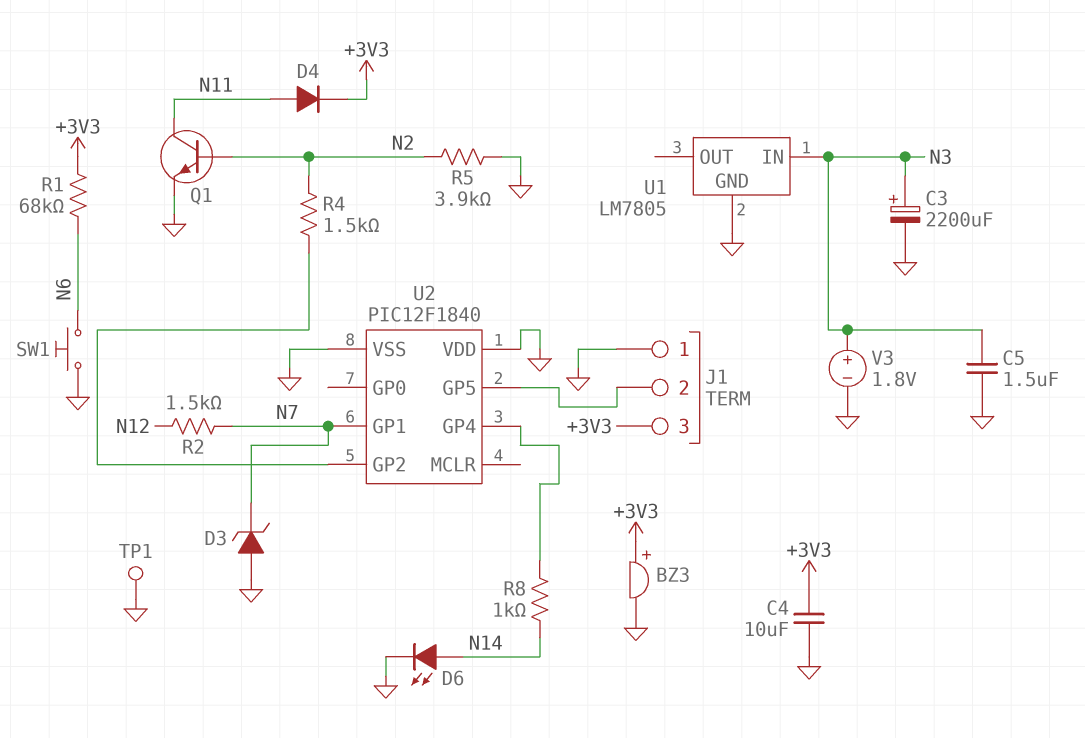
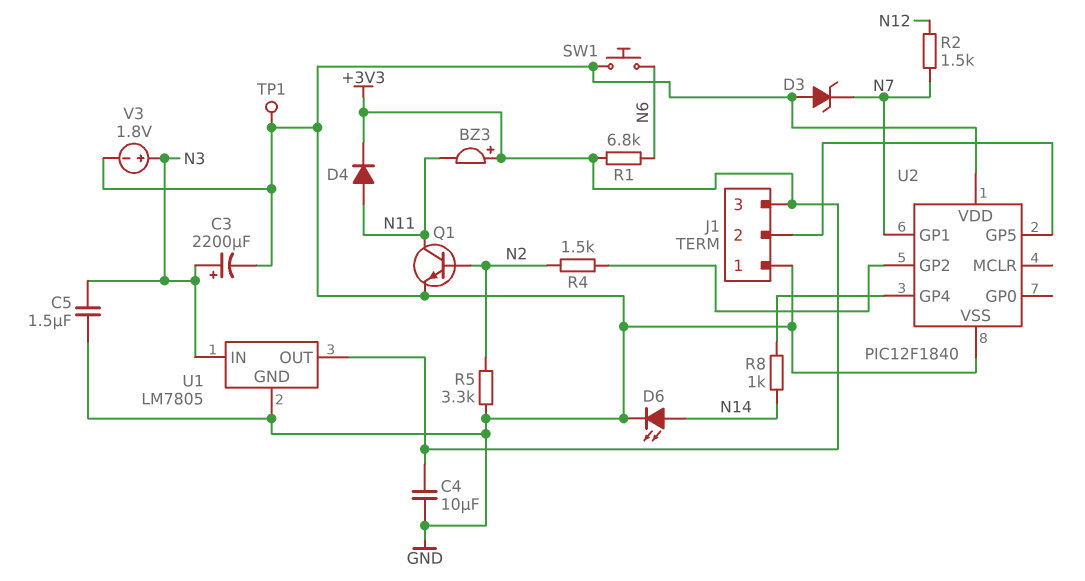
BZ3: buzzer (plus +3V3, minus GND) -> buzzer (plus +3V3, minus N11)
R1: 68k (+3V3, N6) -> 6.8k (+3V3, N6)
R5: 3.9k (GND, N2) -> 3.3k (GND, N2)
U1 pin OUT: none -> +3V3

